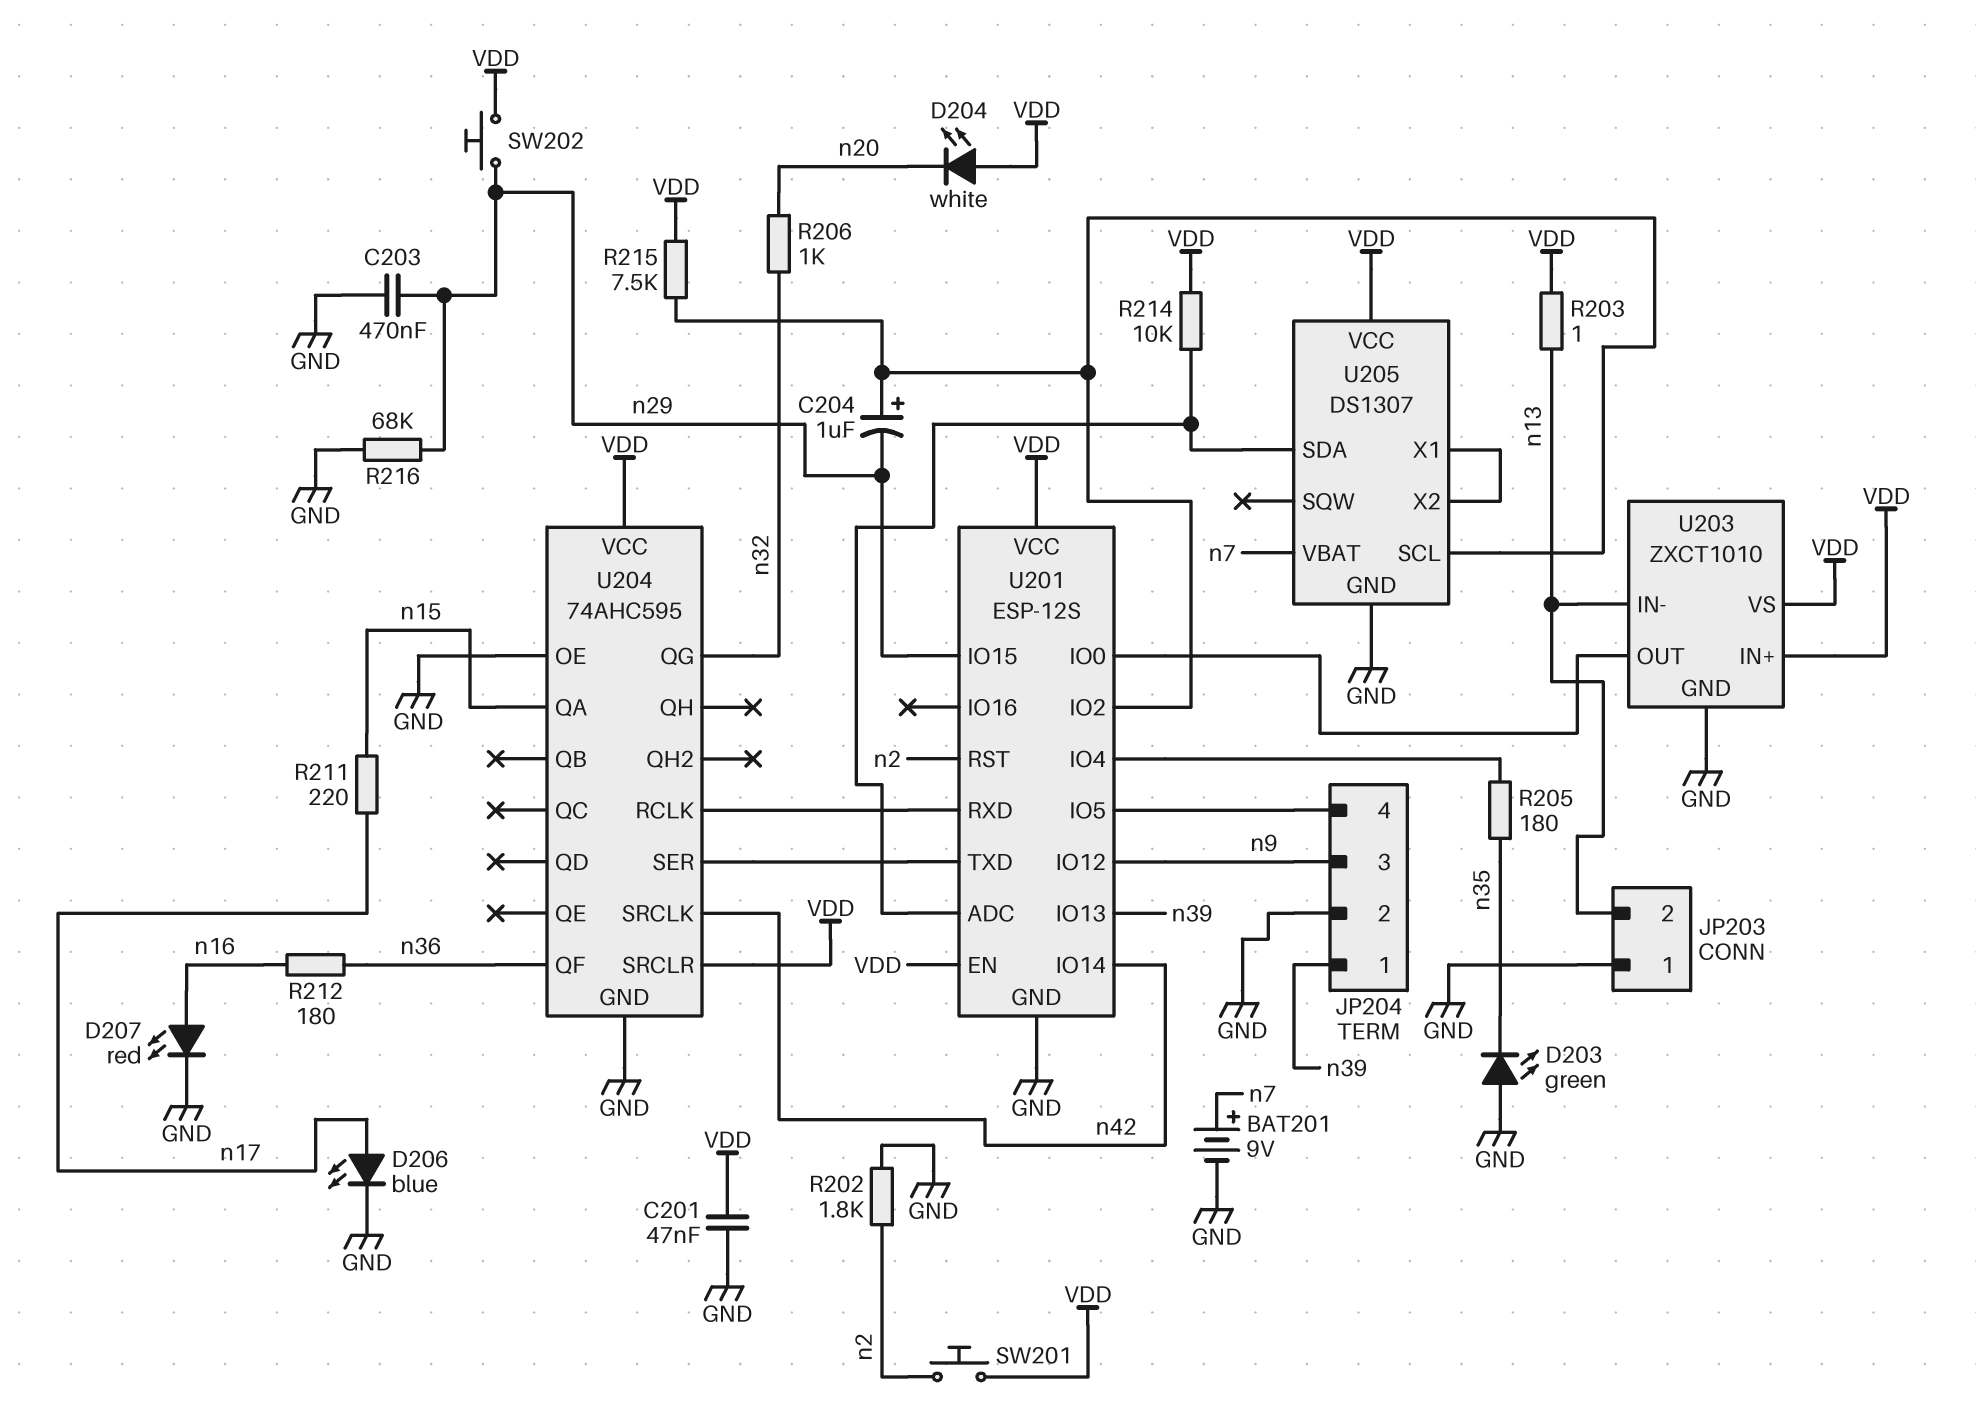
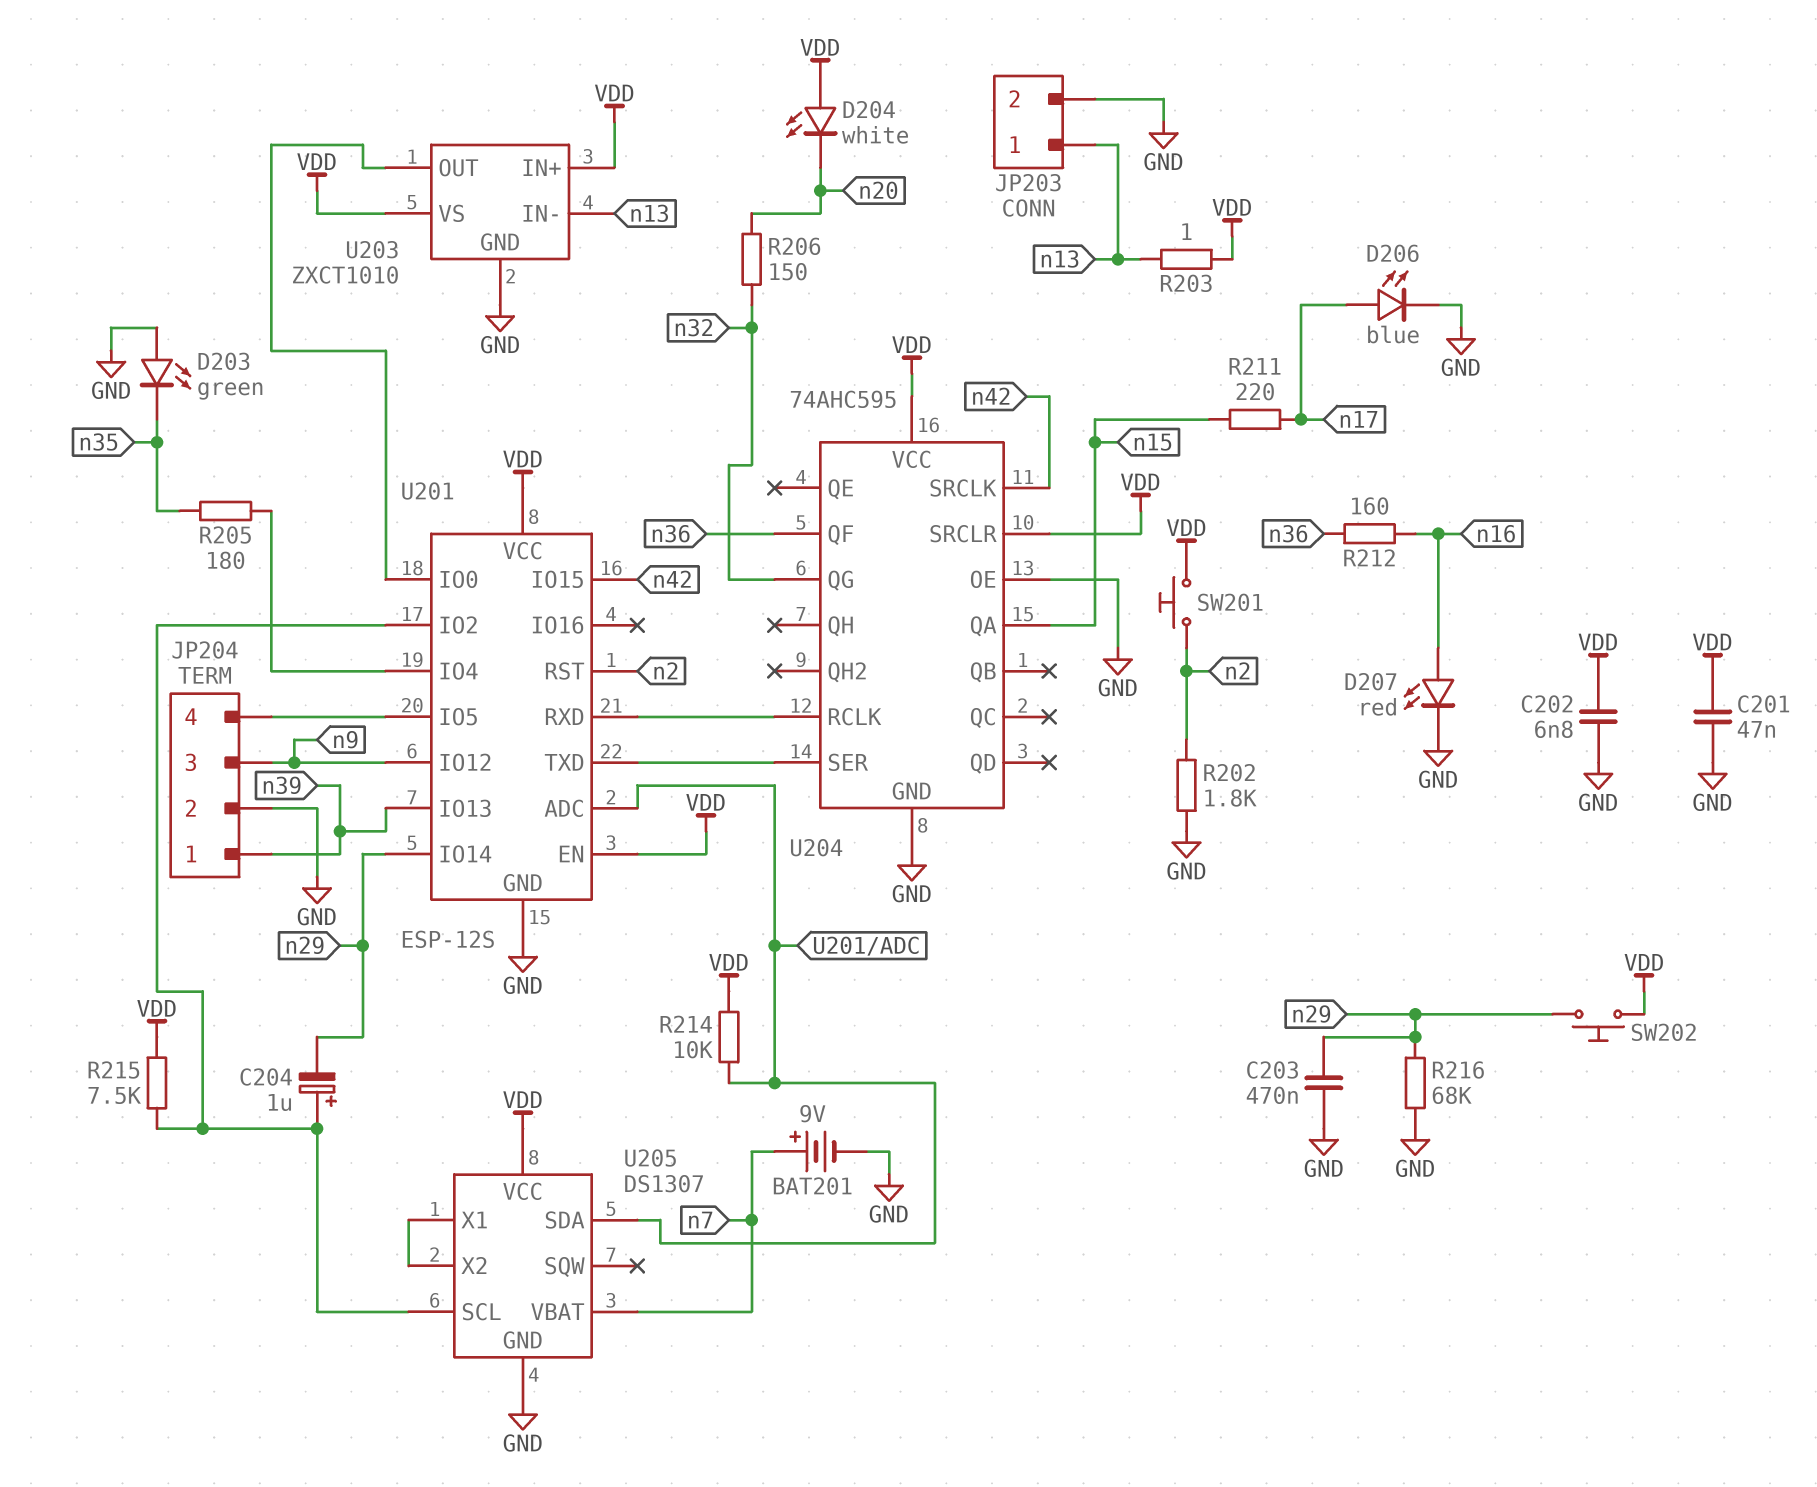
C202: none -> 6.8nF (GND, VDD)
JP203 pin 1: GND -> n13
JP203 pin 2: n13 -> GND
R206: 1k (n20, n32) -> 150 (n20, n32)
R212: 180 (n16, n36) -> 160 (n16, n36)
U201 pin IO14: n42 -> n29
U201 pin IO15: n29 -> n42

